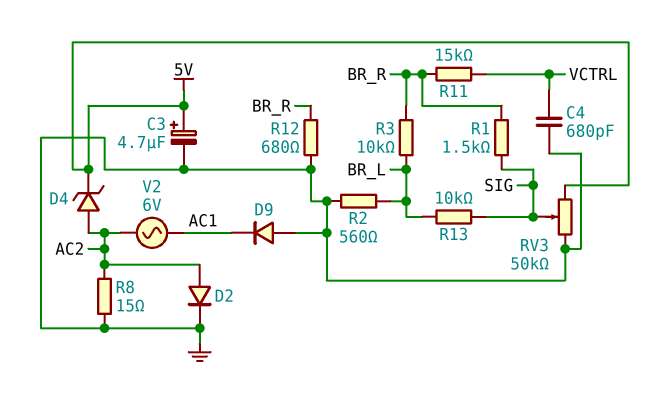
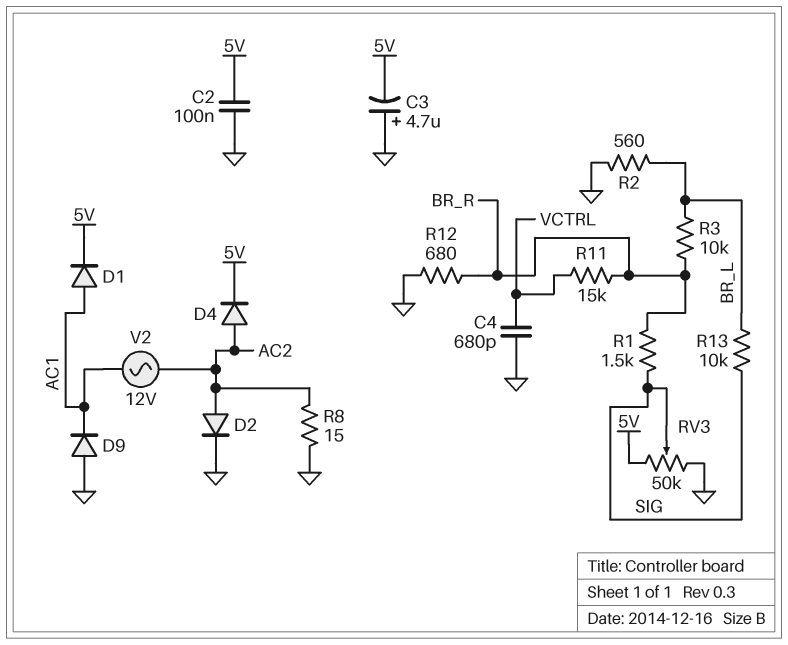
C2: none -> 100nF (5V, GND)
C3: 4.7uF (plus 5V, minus GND) -> 4.7uF (plus GND, minus 5V)
D1: none -> diode (A AC1, K 5V)
D4: zener (A AC2, K 5V) -> diode (A AC2, K 5V)
V2: AC 6V (AC1, AC2) -> AC 12V (AC1, AC2)

